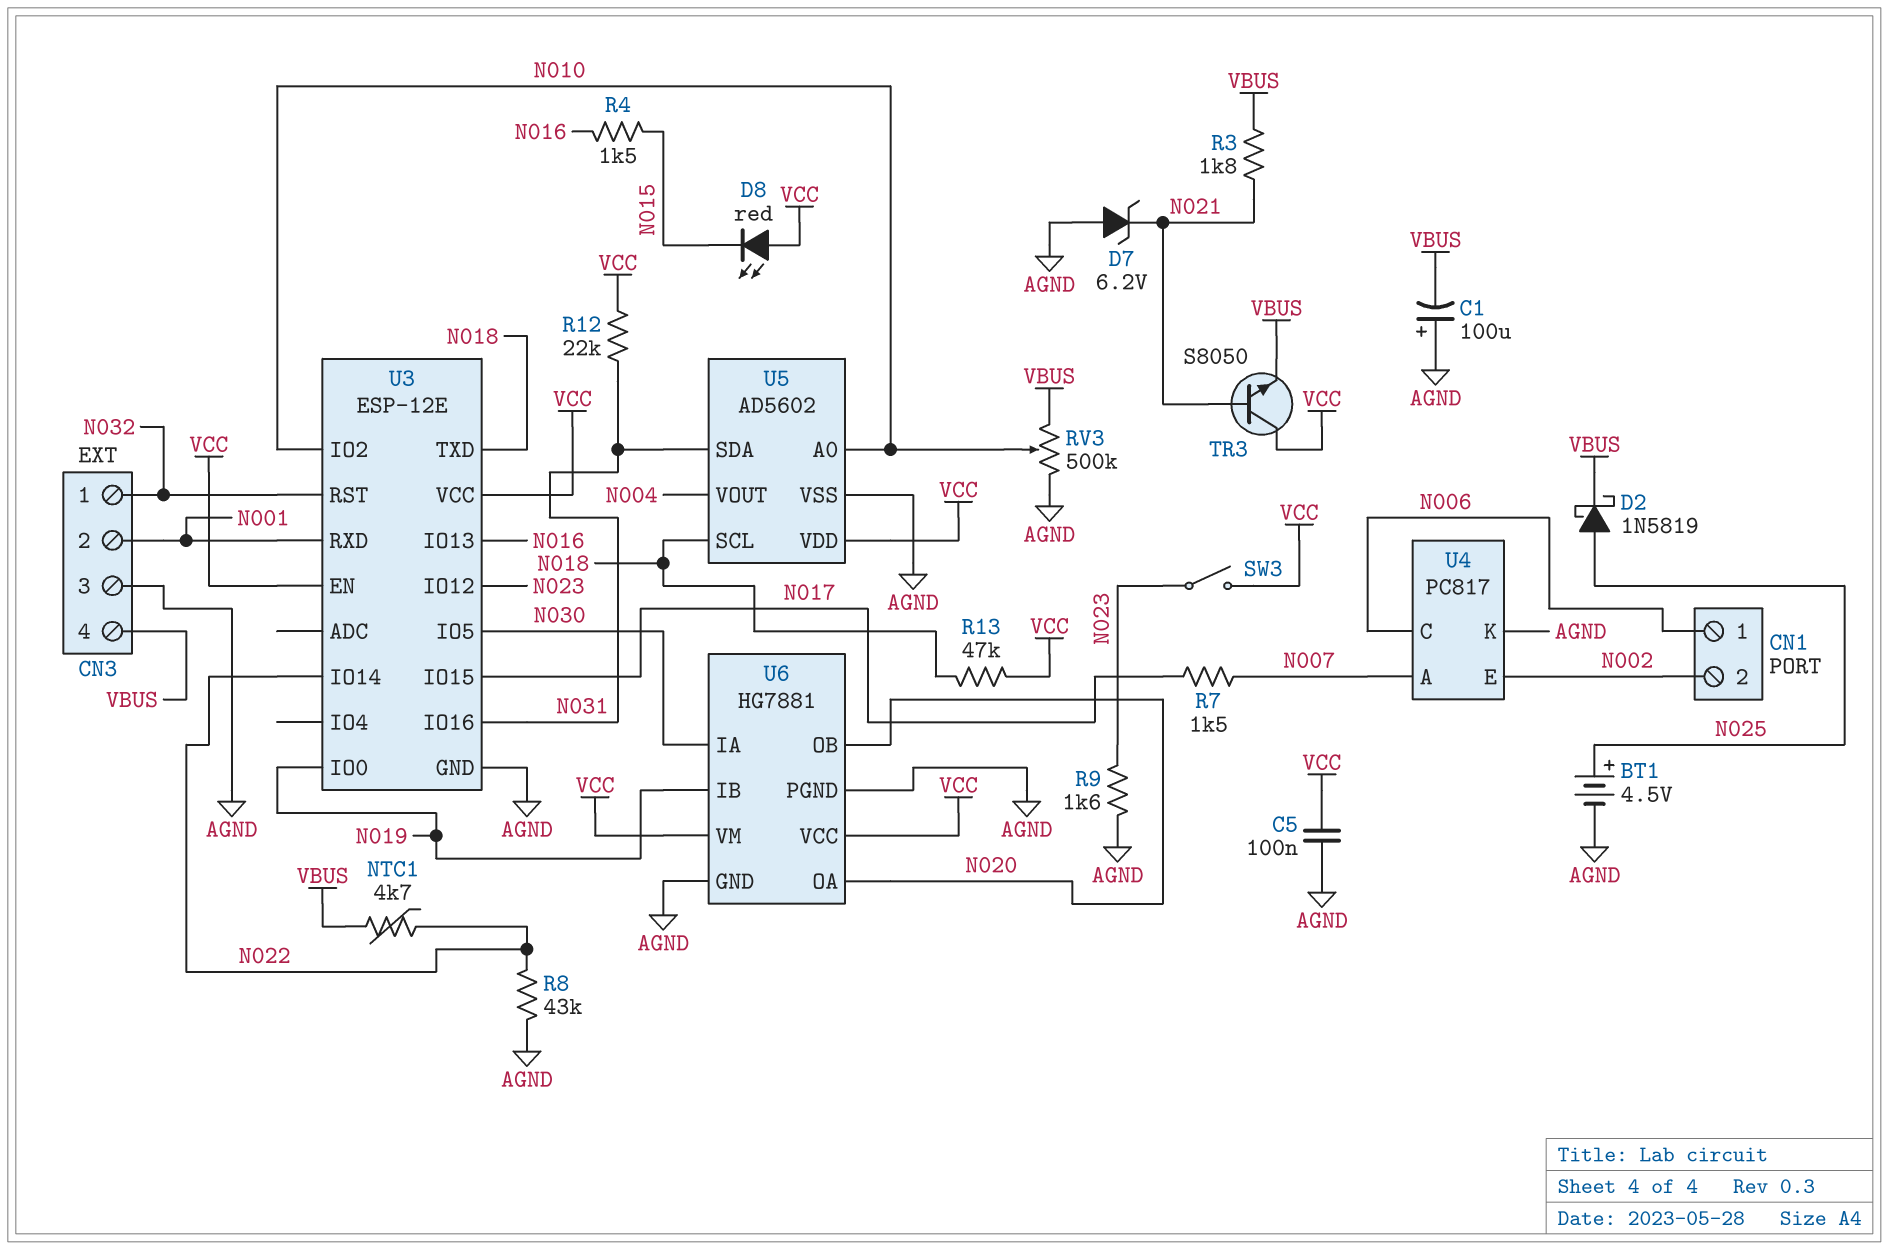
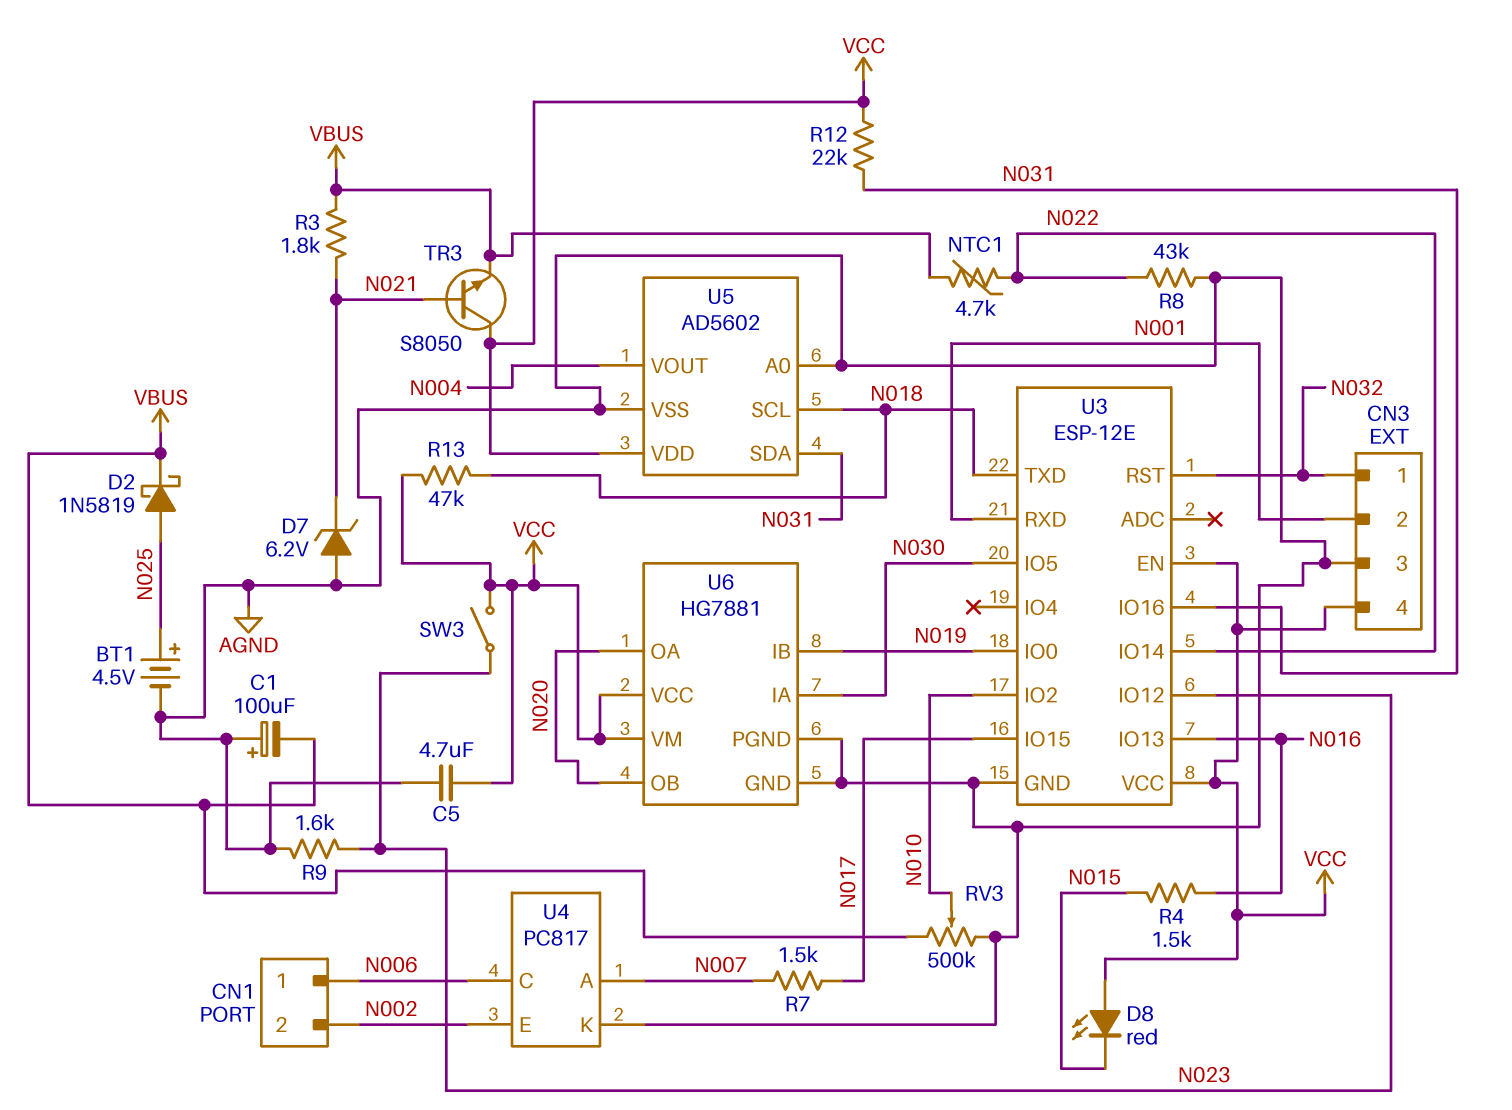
C5: 100nF (AGND, VCC) -> 4.7uF (AGND, VCC)
CN3 pin 4: VBUS -> VCC
U5 pin A0: N010 -> AGND

